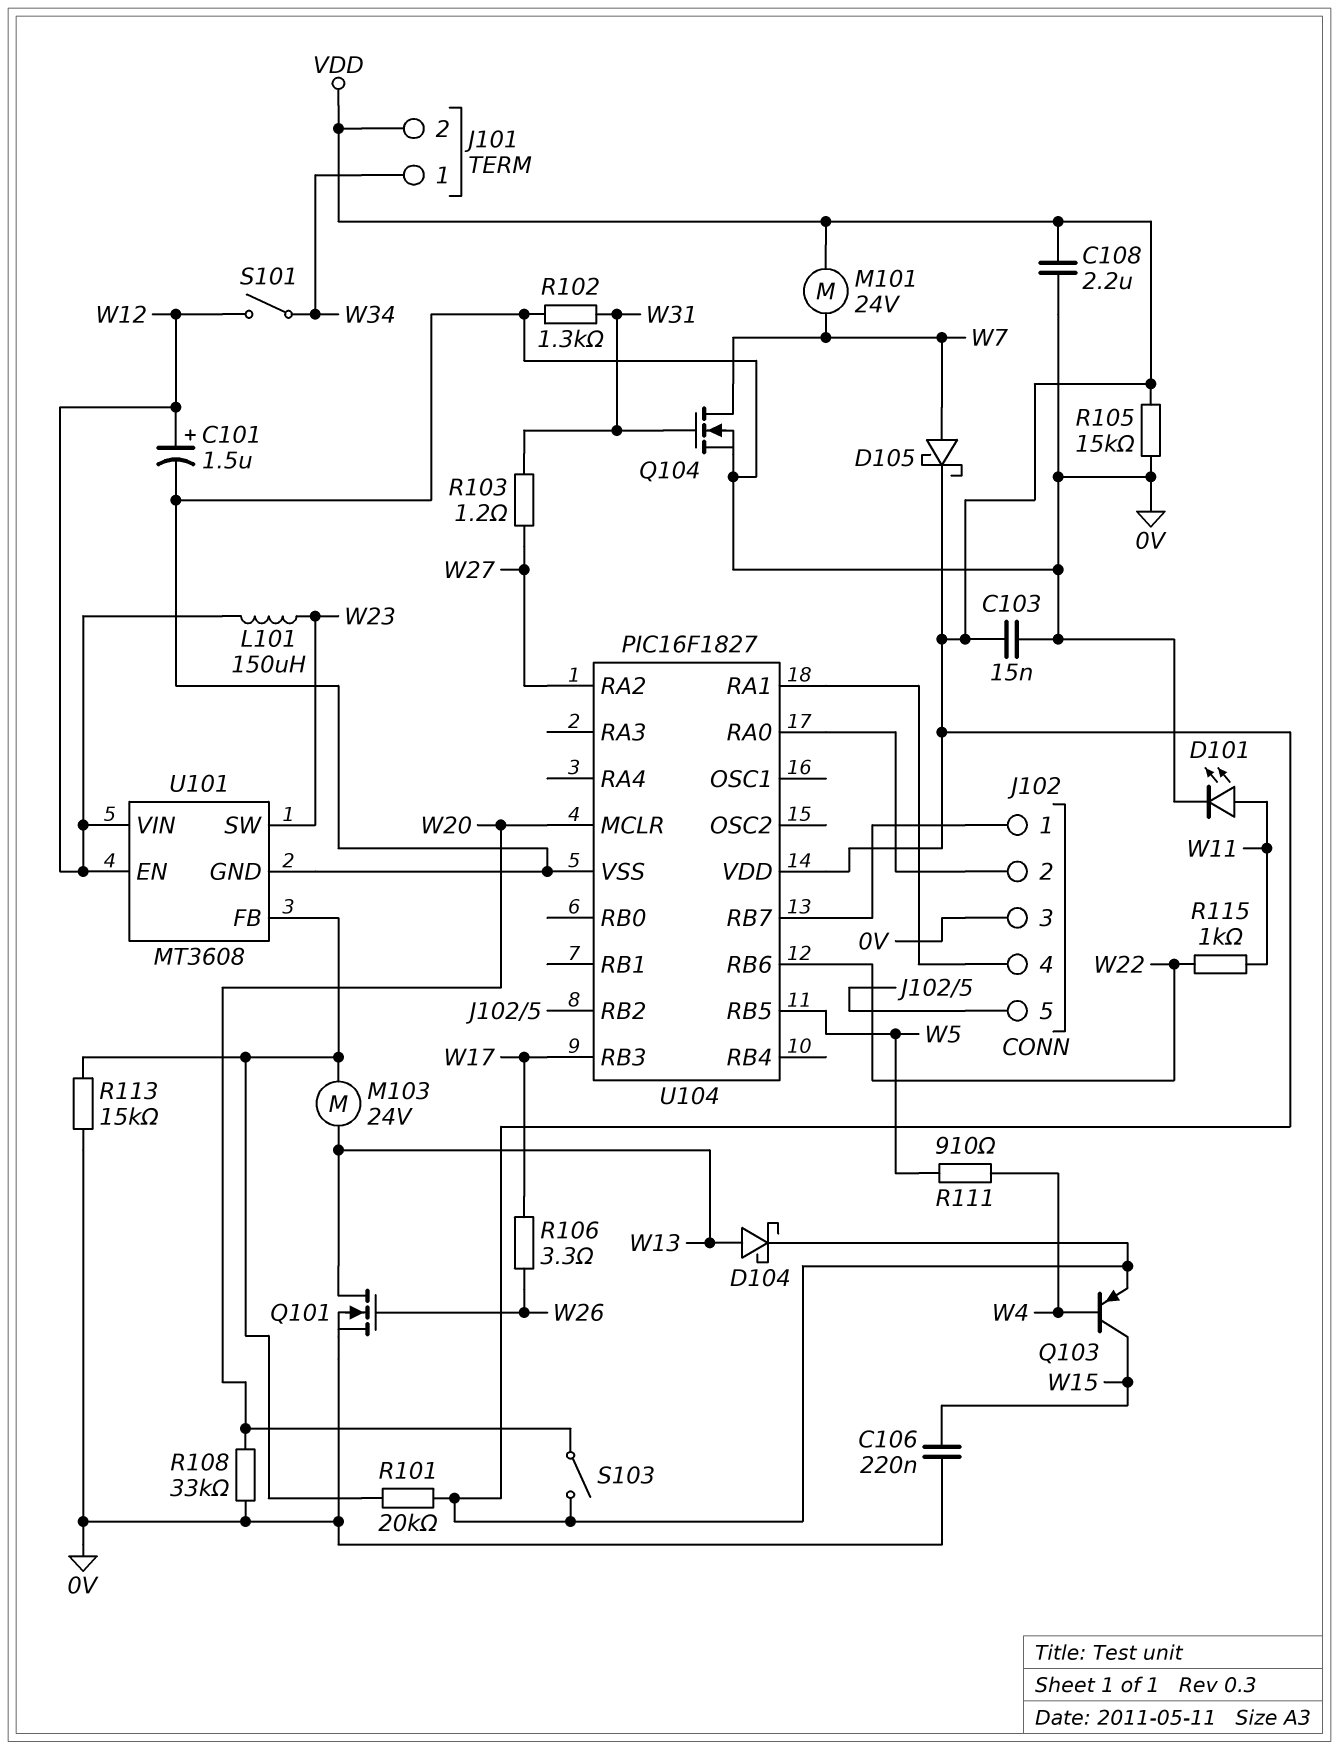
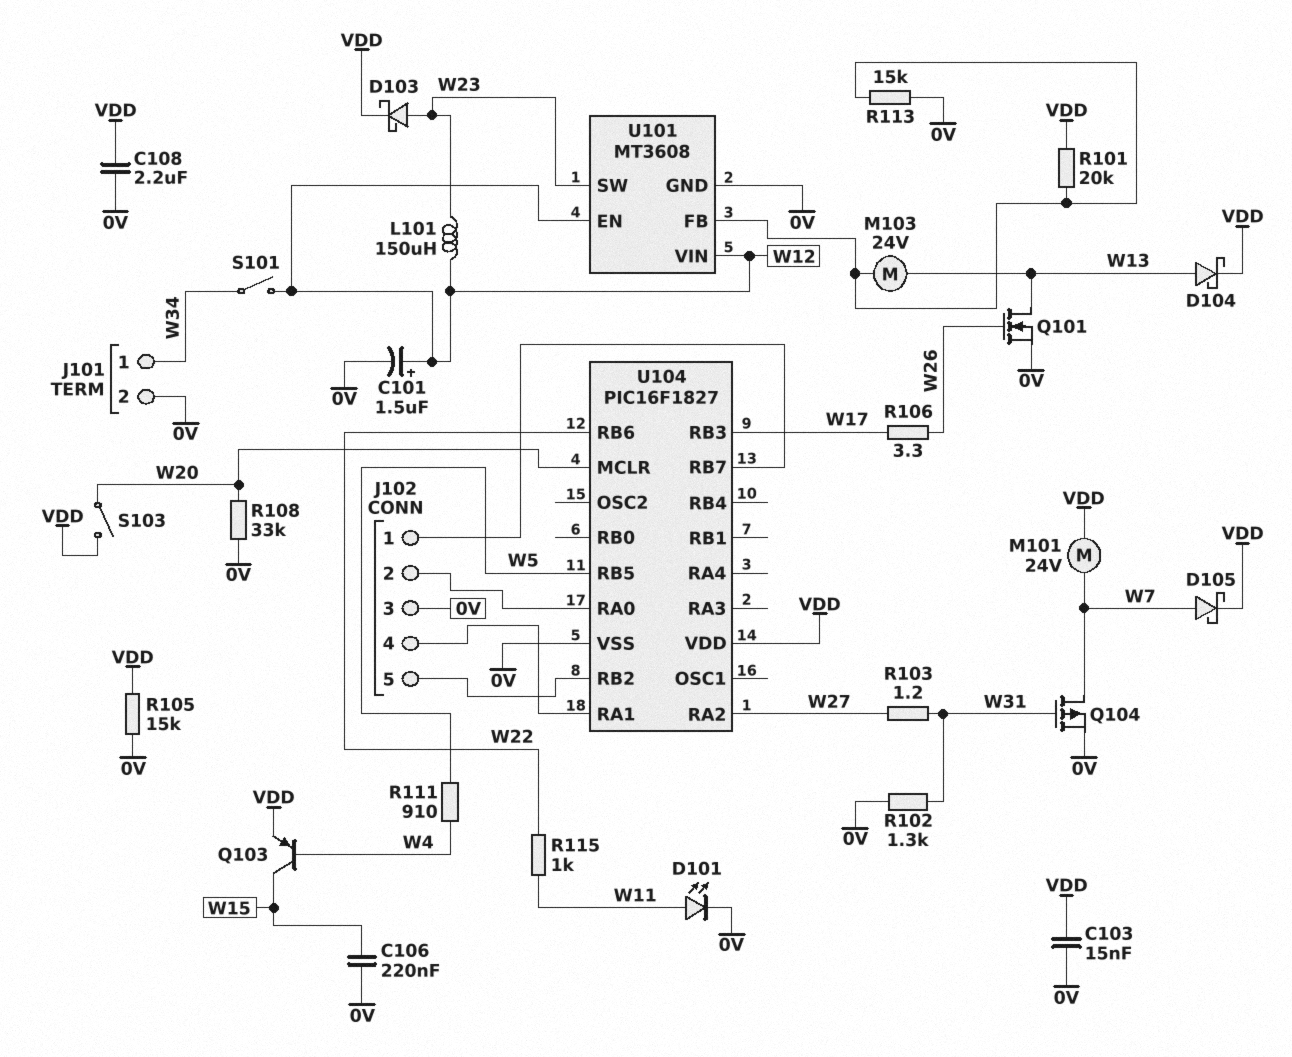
D103: none -> schottky (A W23, K VDD)
J101 pin 2: VDD -> 0V
Q104: NMOS (G W31, D W7, S 0V) -> PMOS (G W31, D W7, S 0V)

